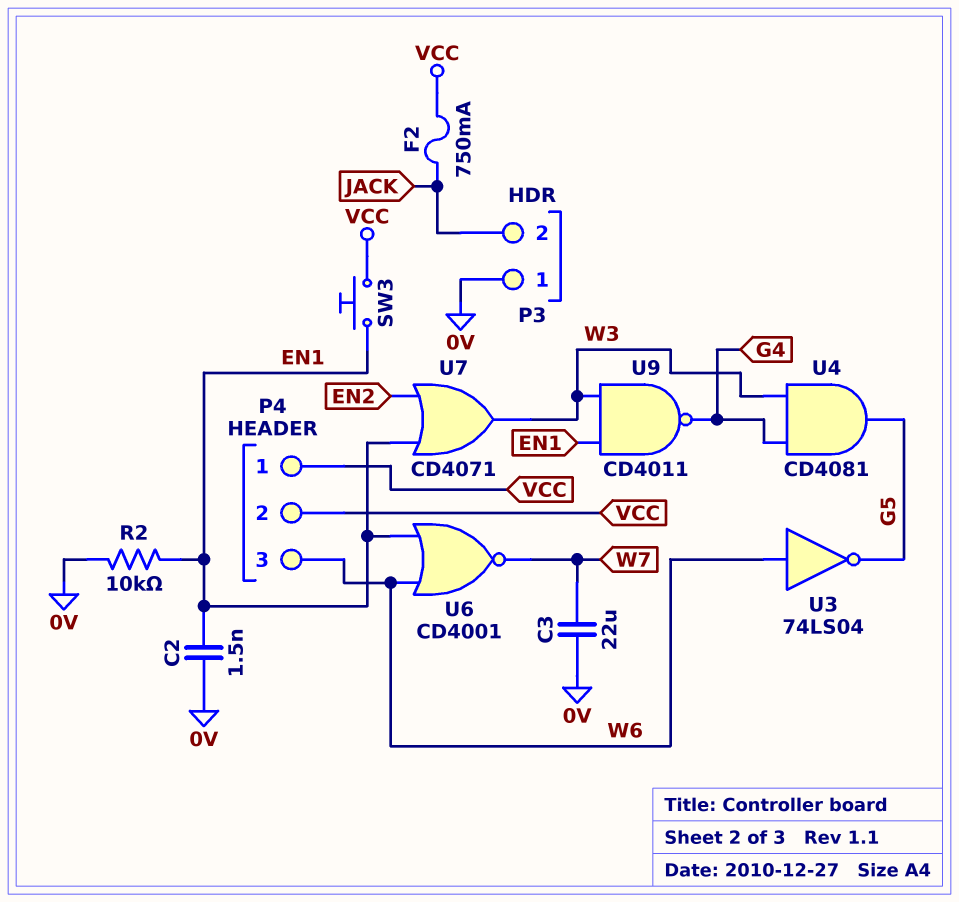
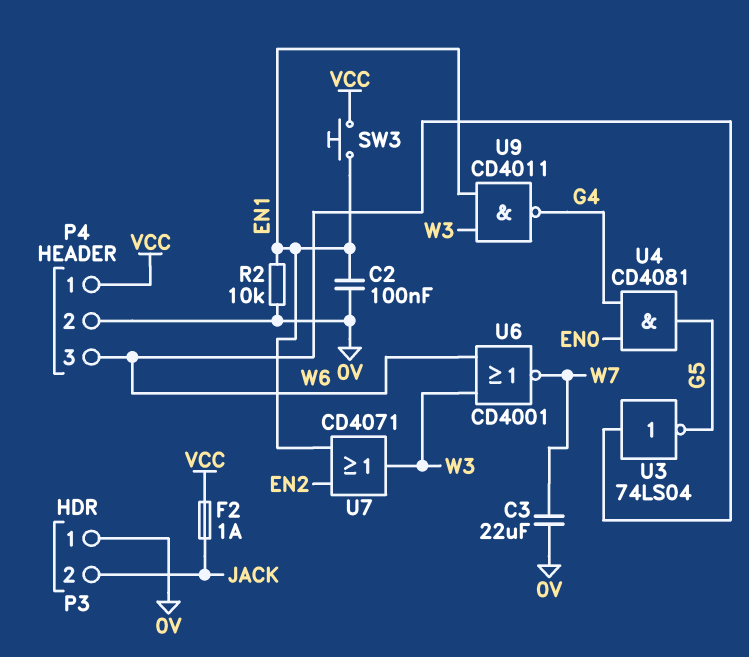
C2: 1.5nF (0V, EN1) -> 100nF (0V, EN1)
F2: 750mA (JACK, VCC) -> 1A (JACK, VCC)
P4 pin 2: VCC -> 0V
U4: AND CD4081 (in G4, in W3, out G5) -> AND CD4081 (in EN0, in G4, out G5)
U6: NOR CD4001 (in EN1, in W6, out W7) -> NOR CD4001 (in W3, in W6, out W7)

